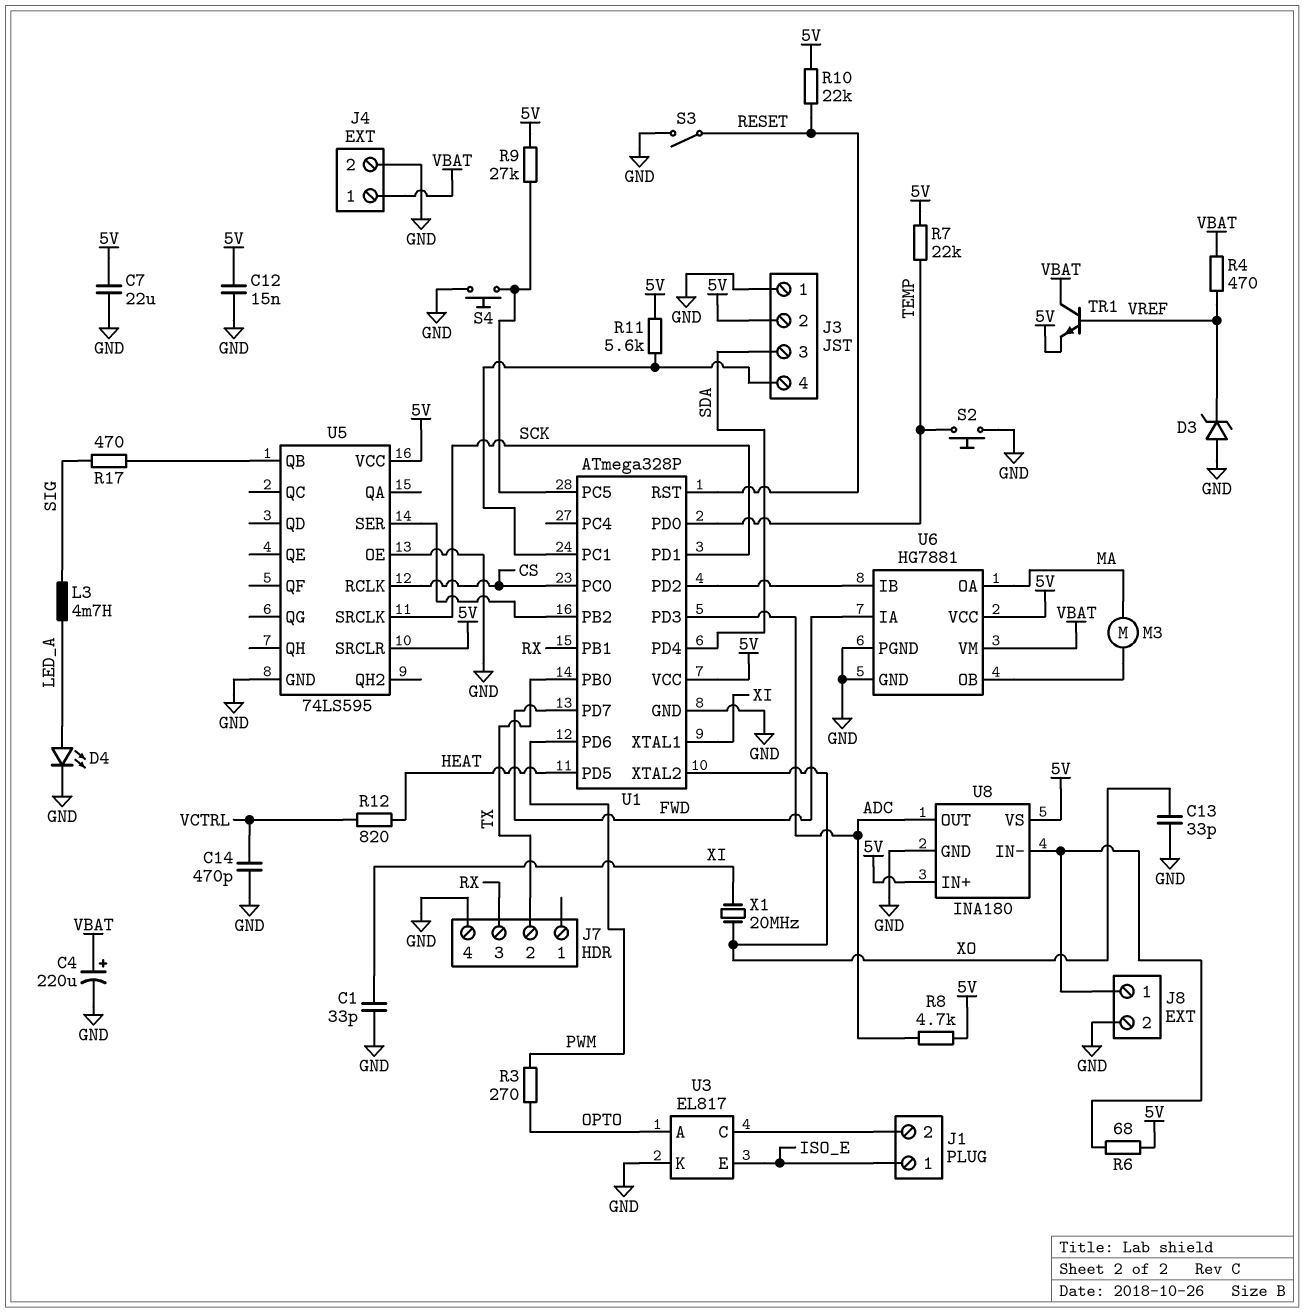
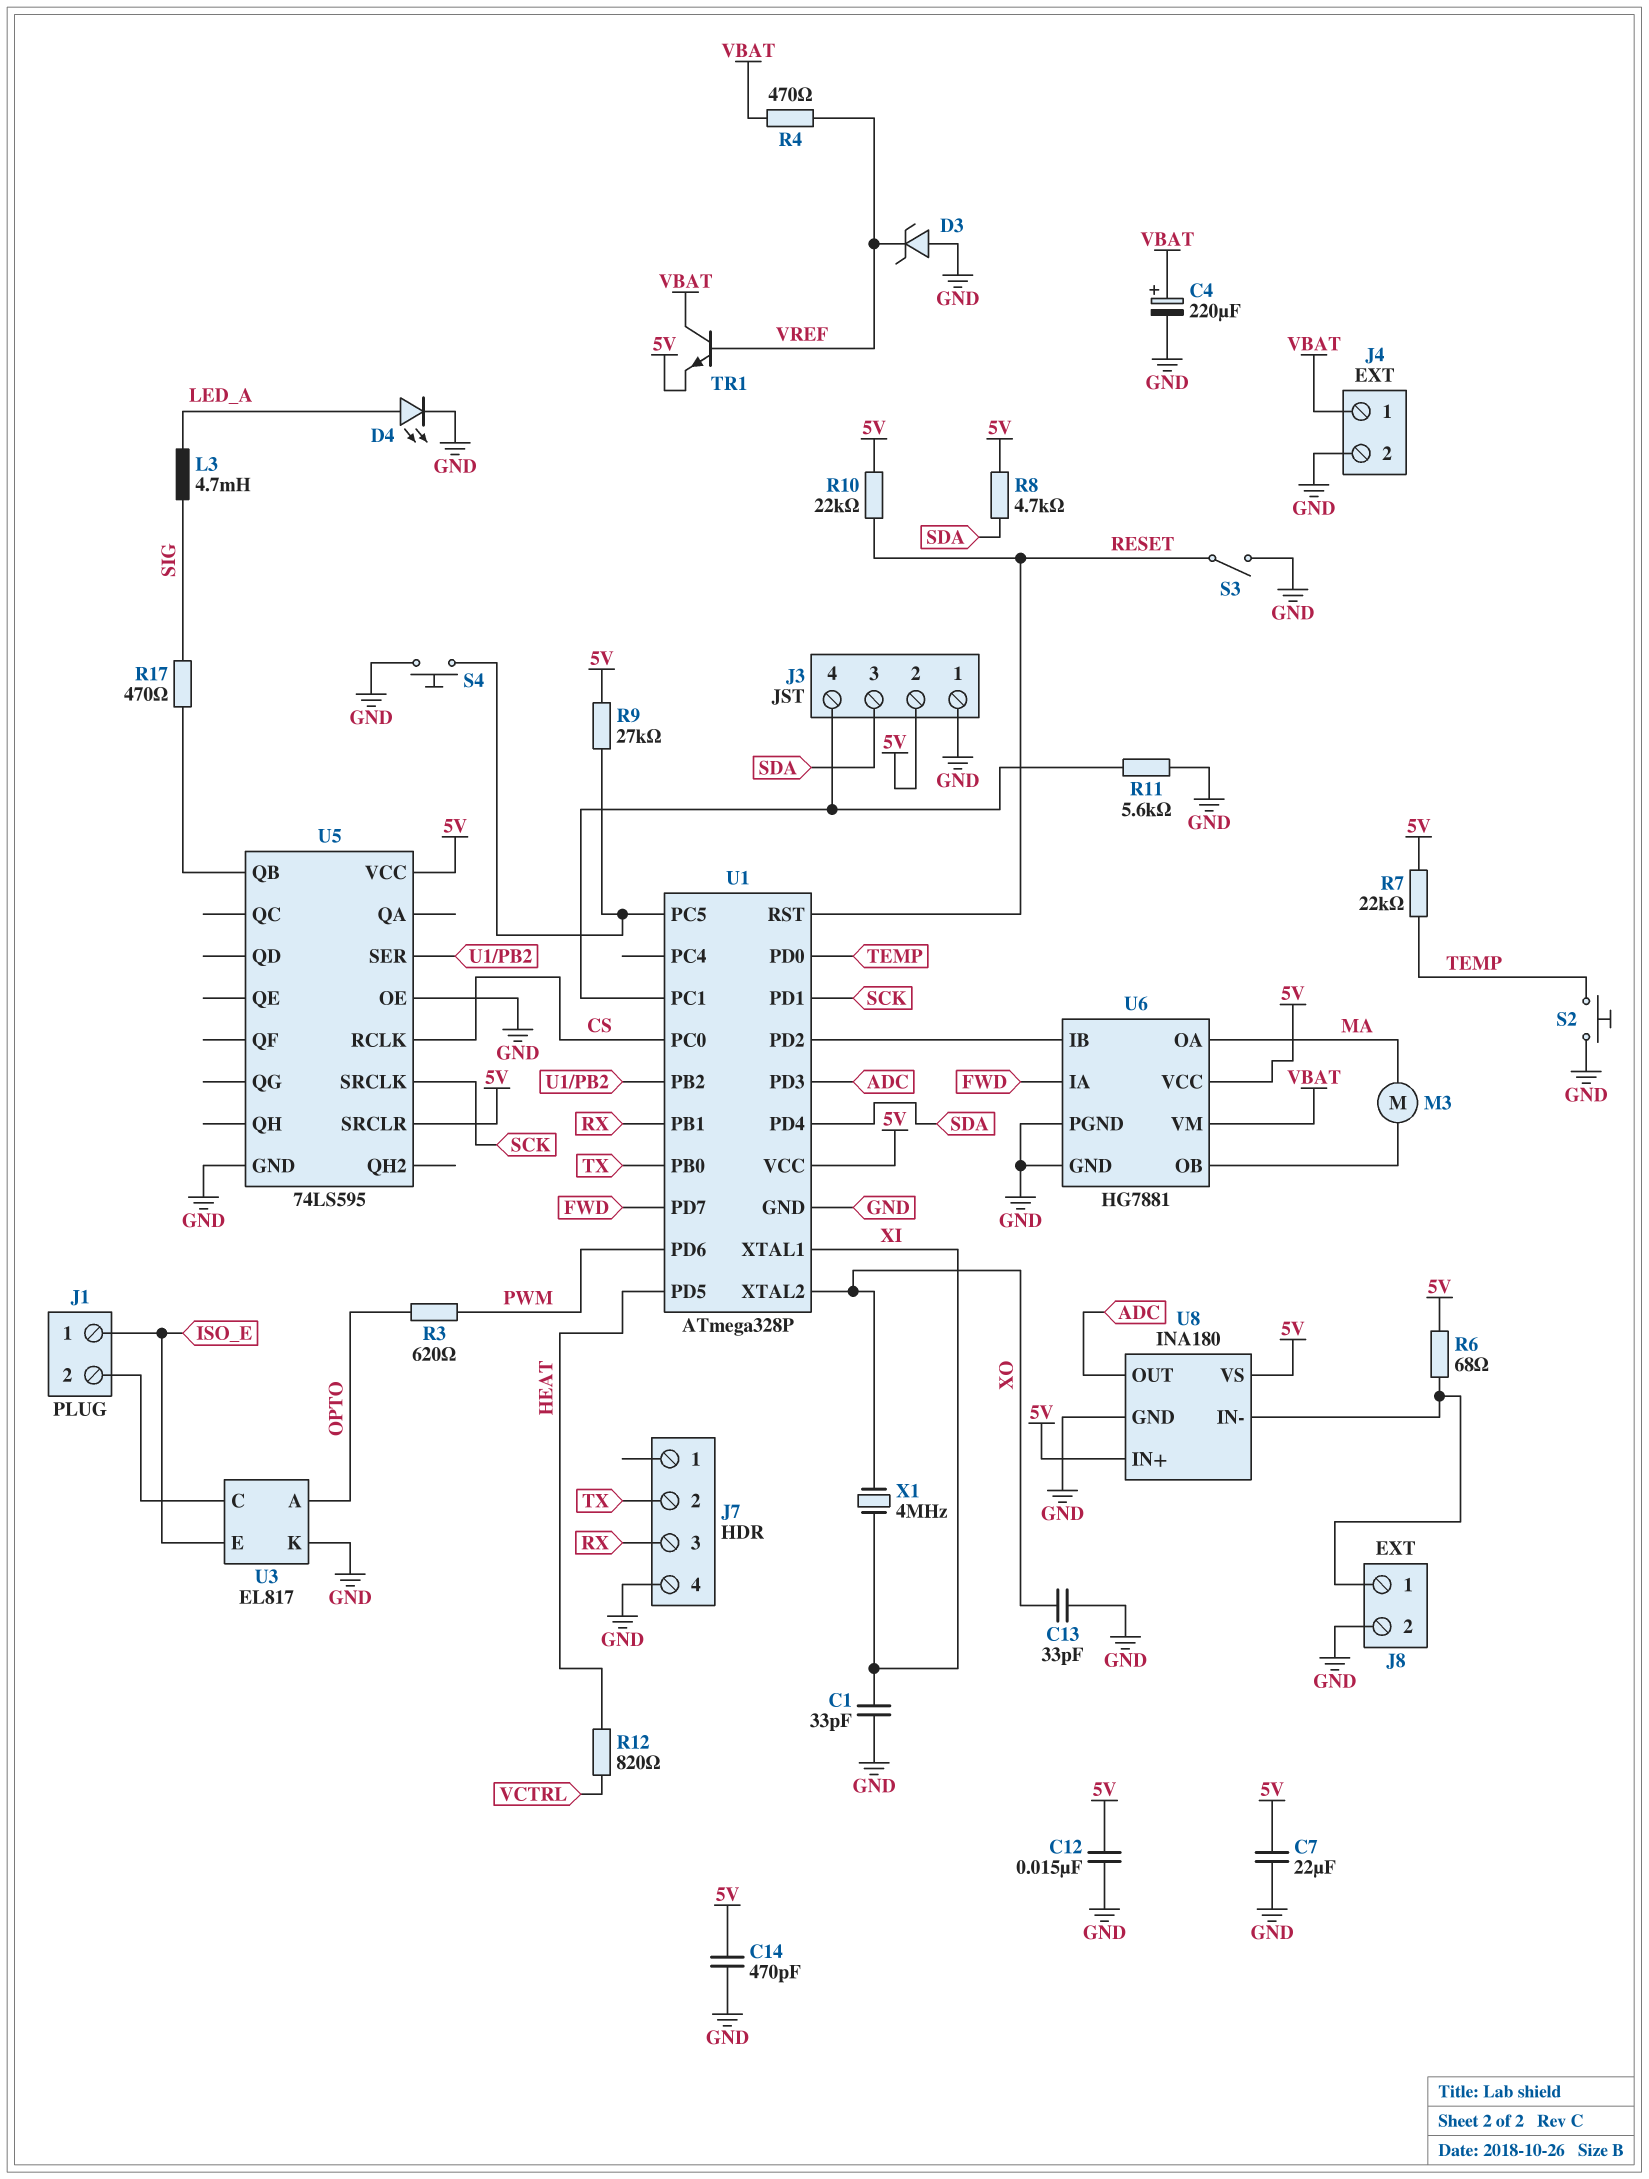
C14: 470pF (GND, VCTRL) -> 470pF (5V, GND)
R3: 270 (OPTO, PWM) -> 620 (OPTO, PWM)
R8: 4.7k (5V, ADC) -> 4.7k (5V, SDA)
R11: 5.6k (5V, J3/4) -> 5.6k (GND, J3/4)
X1: 20MHz (XI, XO) -> 4MHz (XI, XO)

